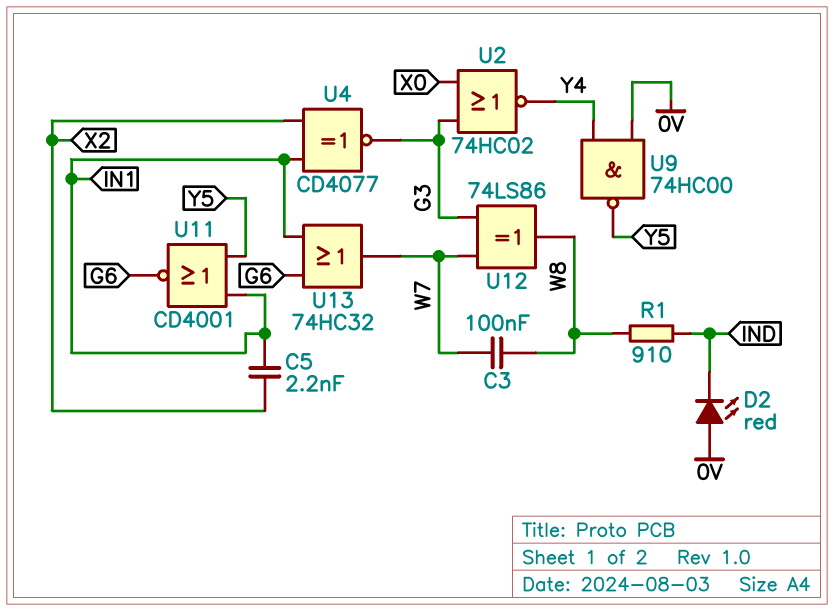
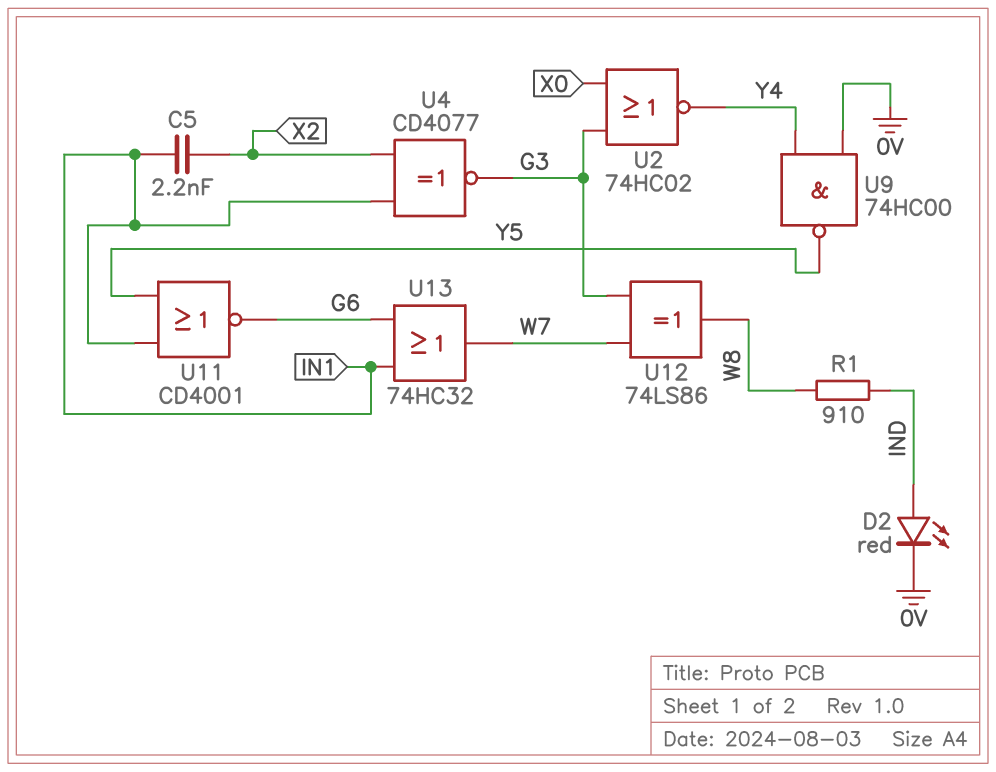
C3: 100nF (W7, W8) -> none
D2: LED red (A 0V, K IND) -> LED red (A IND, K 0V)

